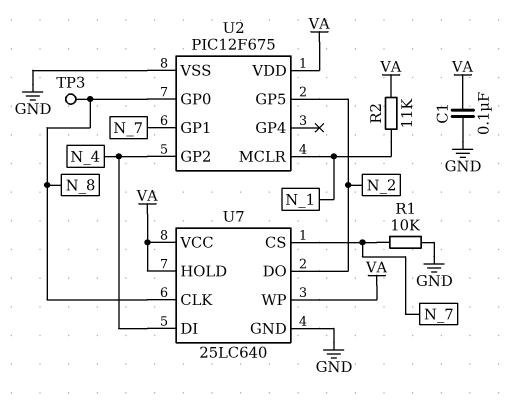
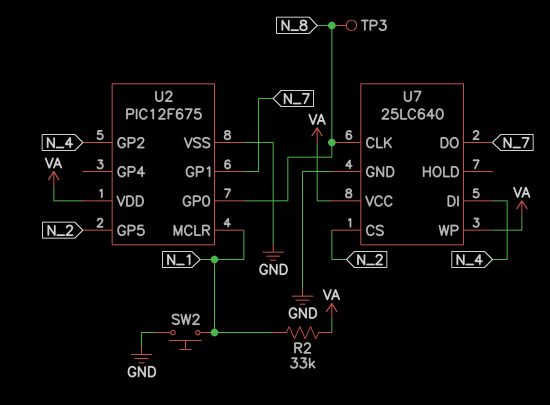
C1: 100nF (GND, VA) -> none
R1: 10k (GND, N_7) -> none
R2: 11k (N_1, VA) -> 33k (N_1, VA)
SW2: none -> button (GND, N_1)
U7 pin CS: N_7 -> N_2
U7 pin DO: N_2 -> N_7
U7 pin HOLD: VA -> none

